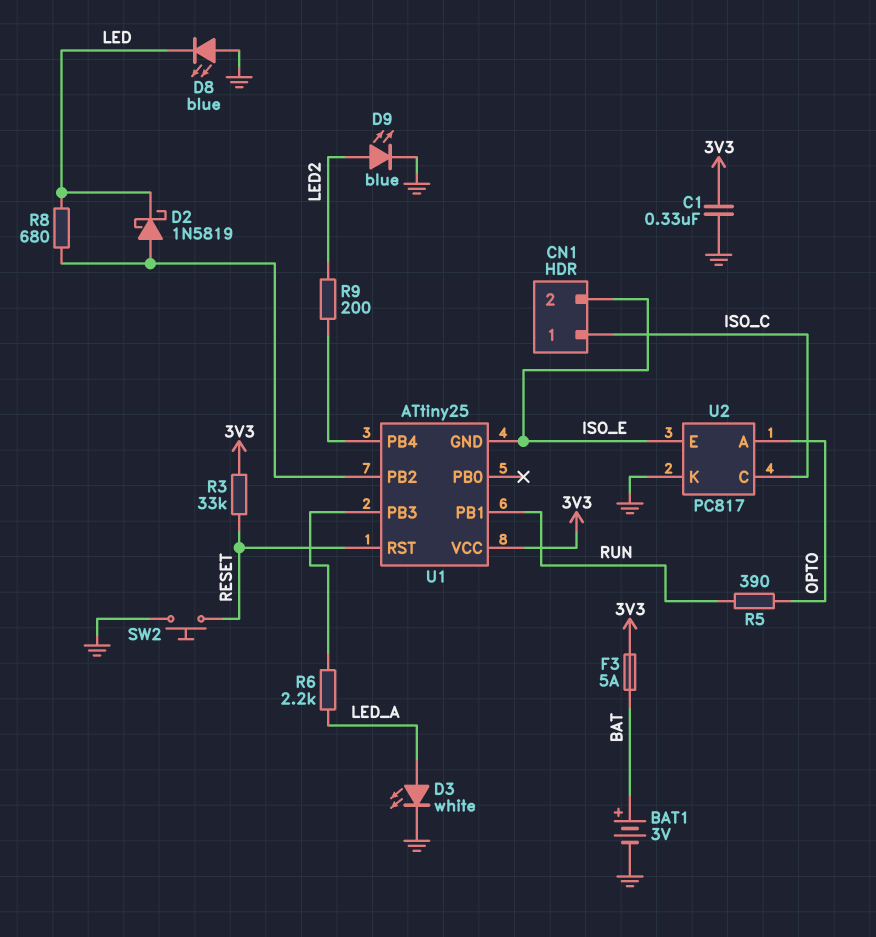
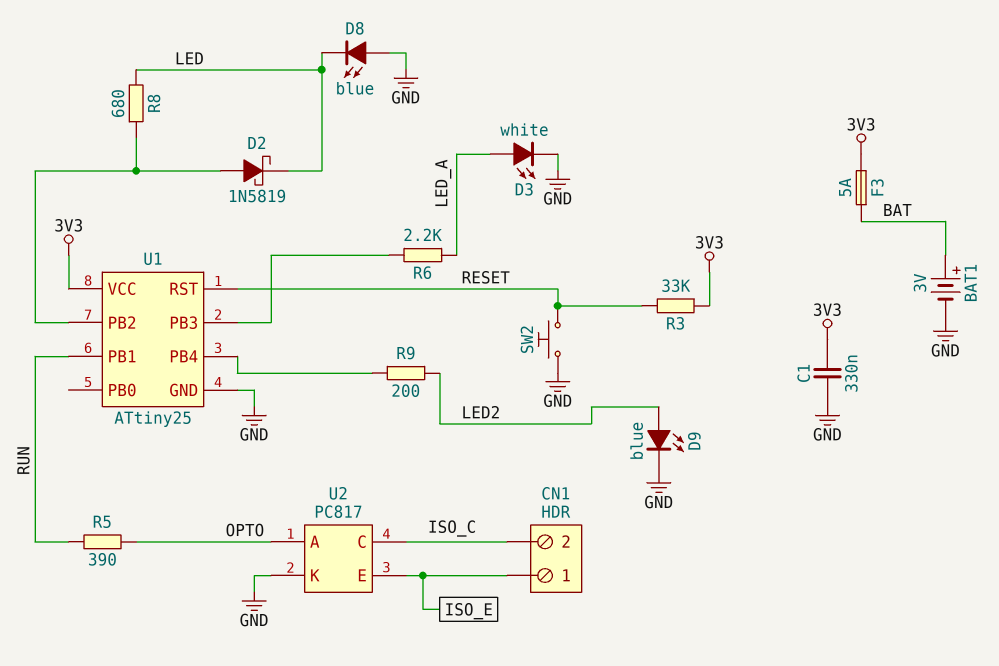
CN1 pin 1: ISO_C -> ISO_E
CN1 pin 2: ISO_E -> ISO_C
U1 pin GND: ISO_E -> GND

